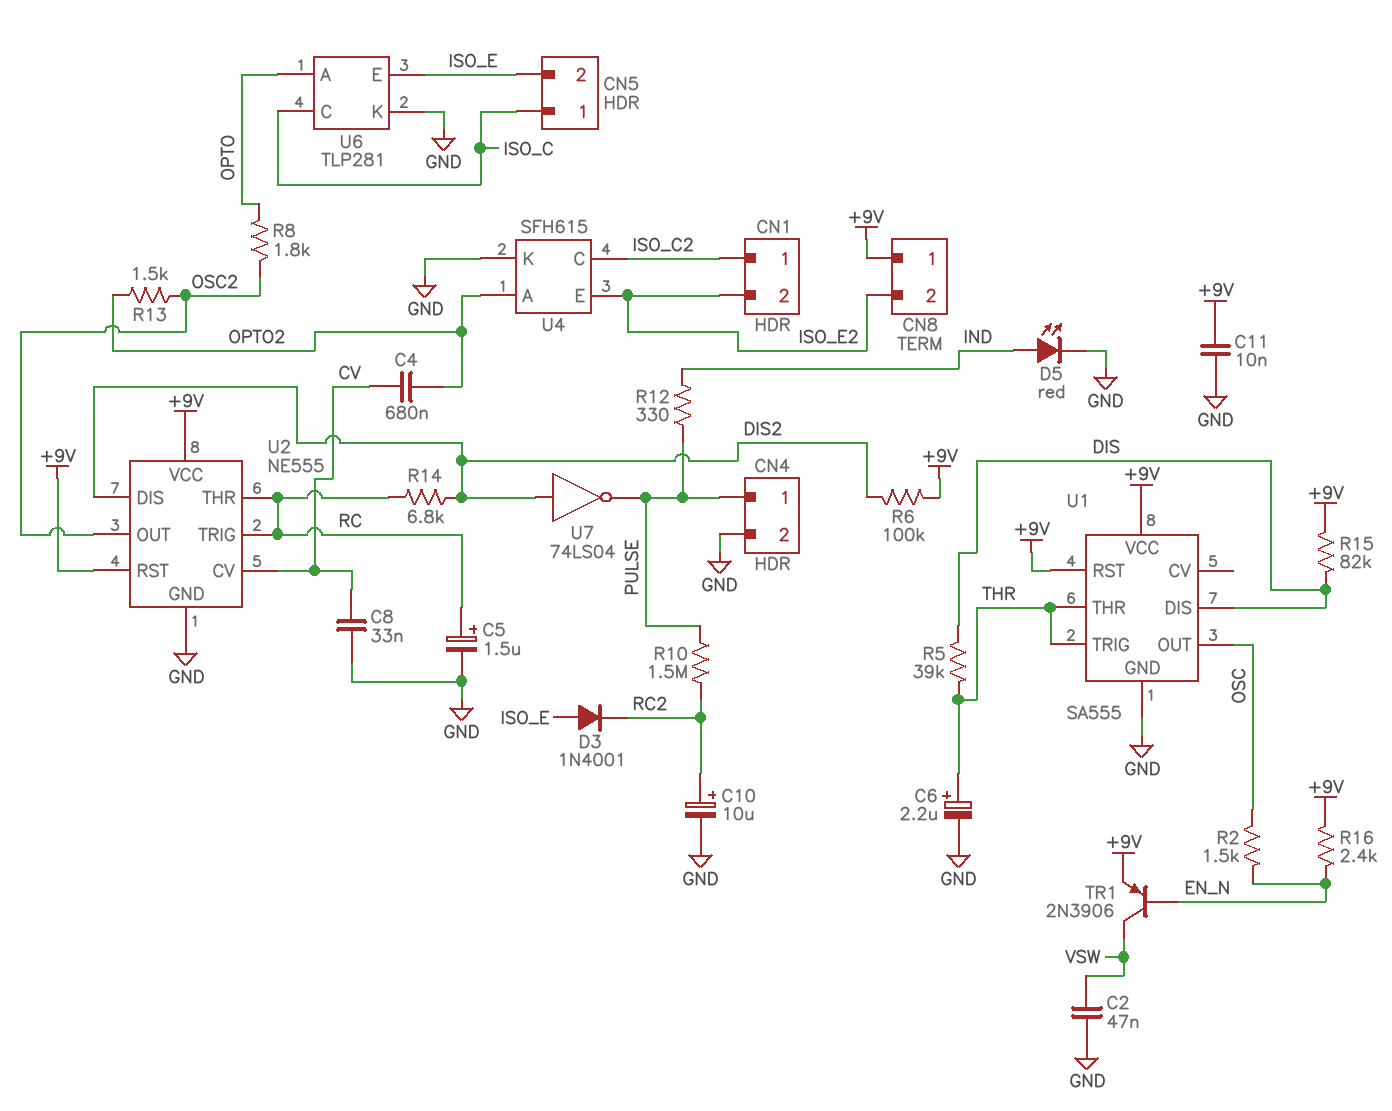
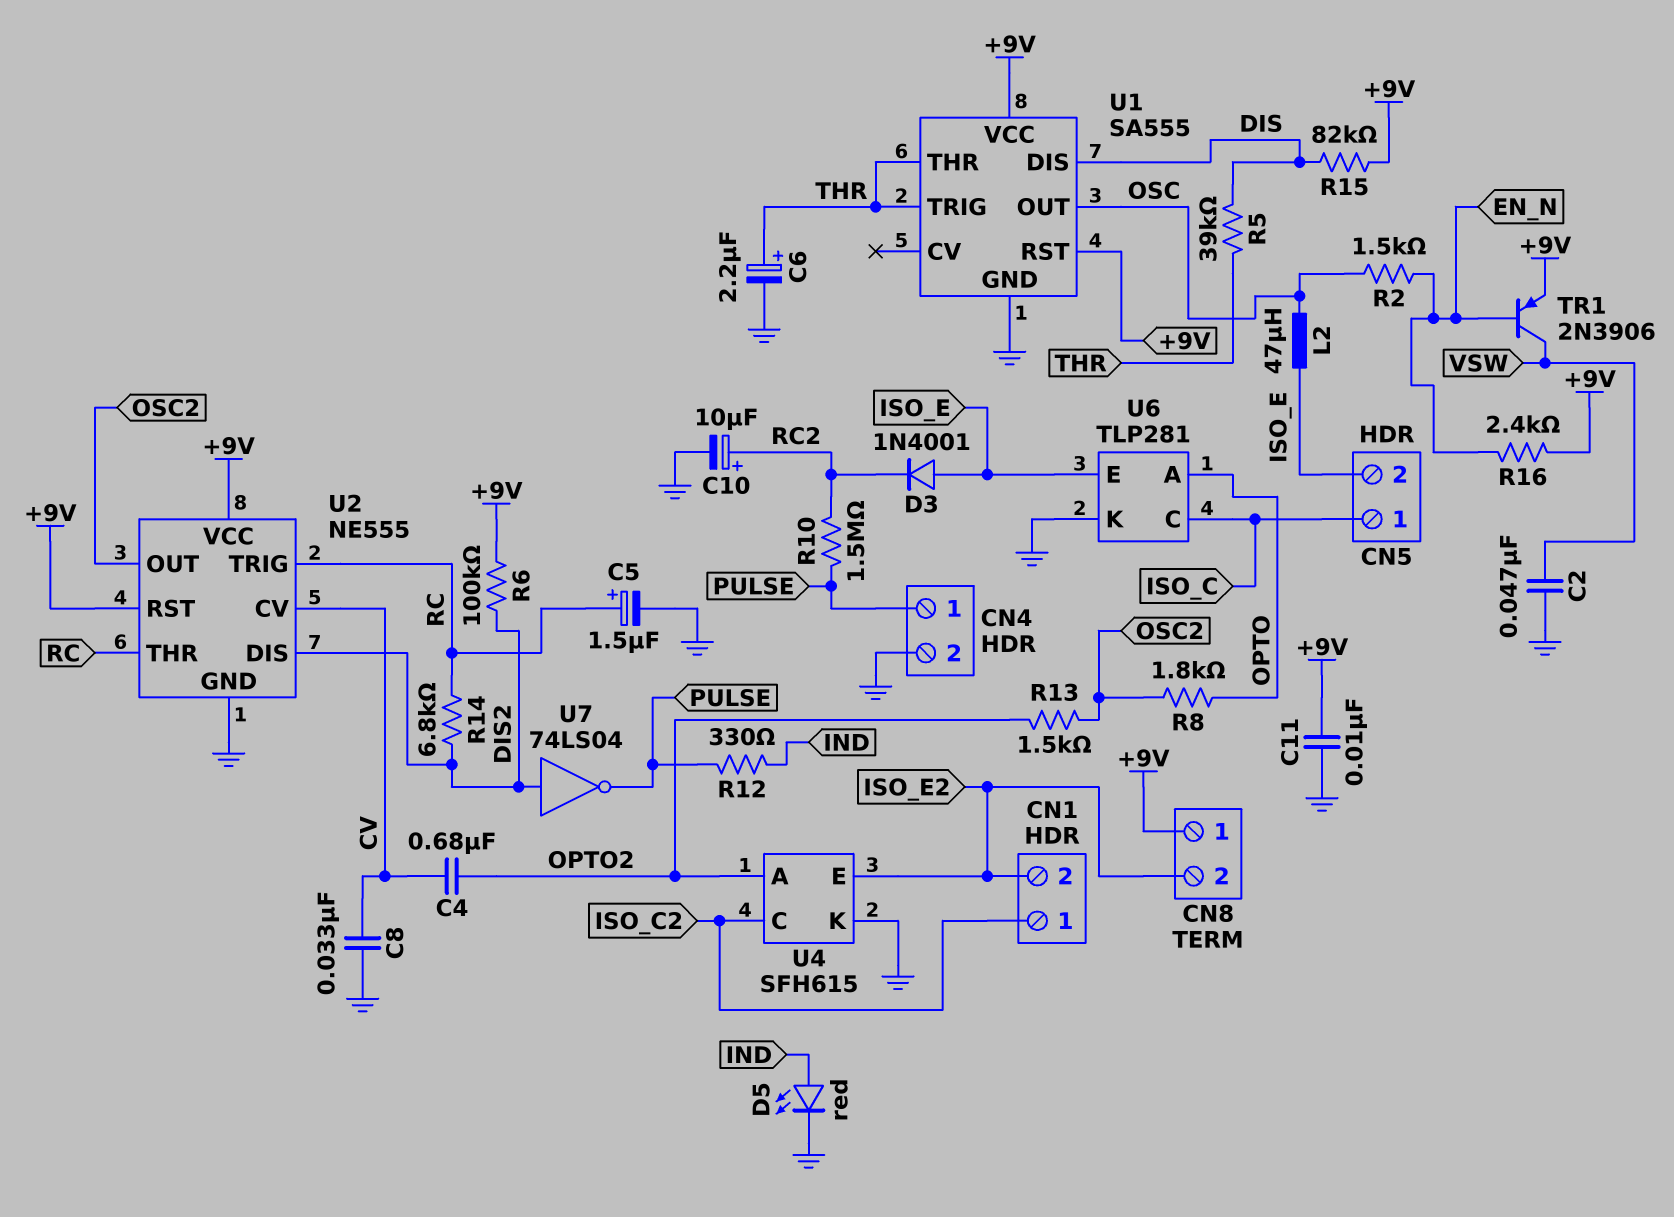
L2: none -> 47uH (ISO_E, OSC)

